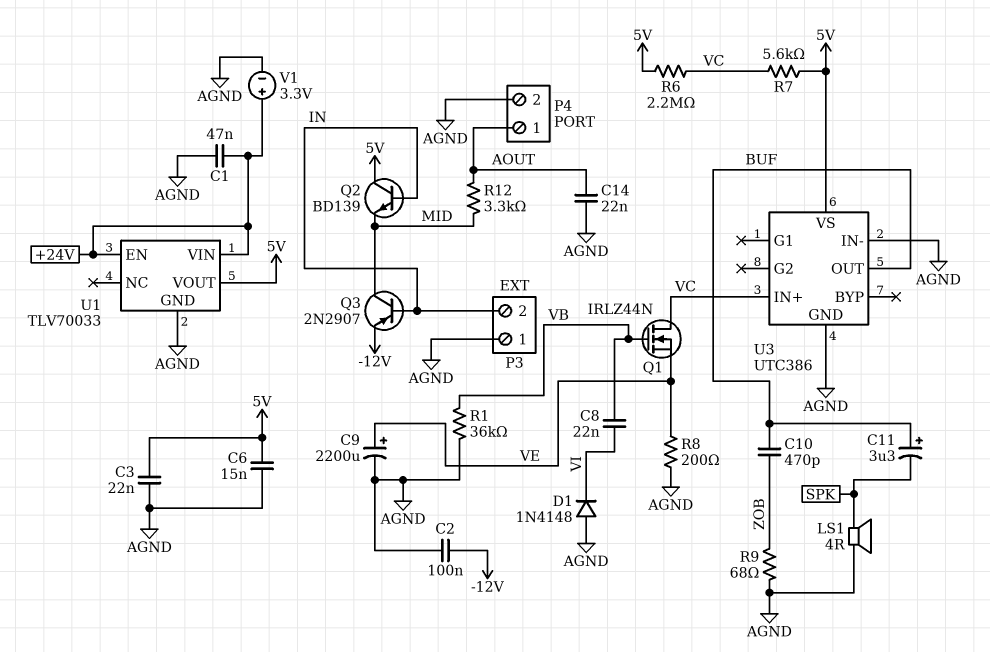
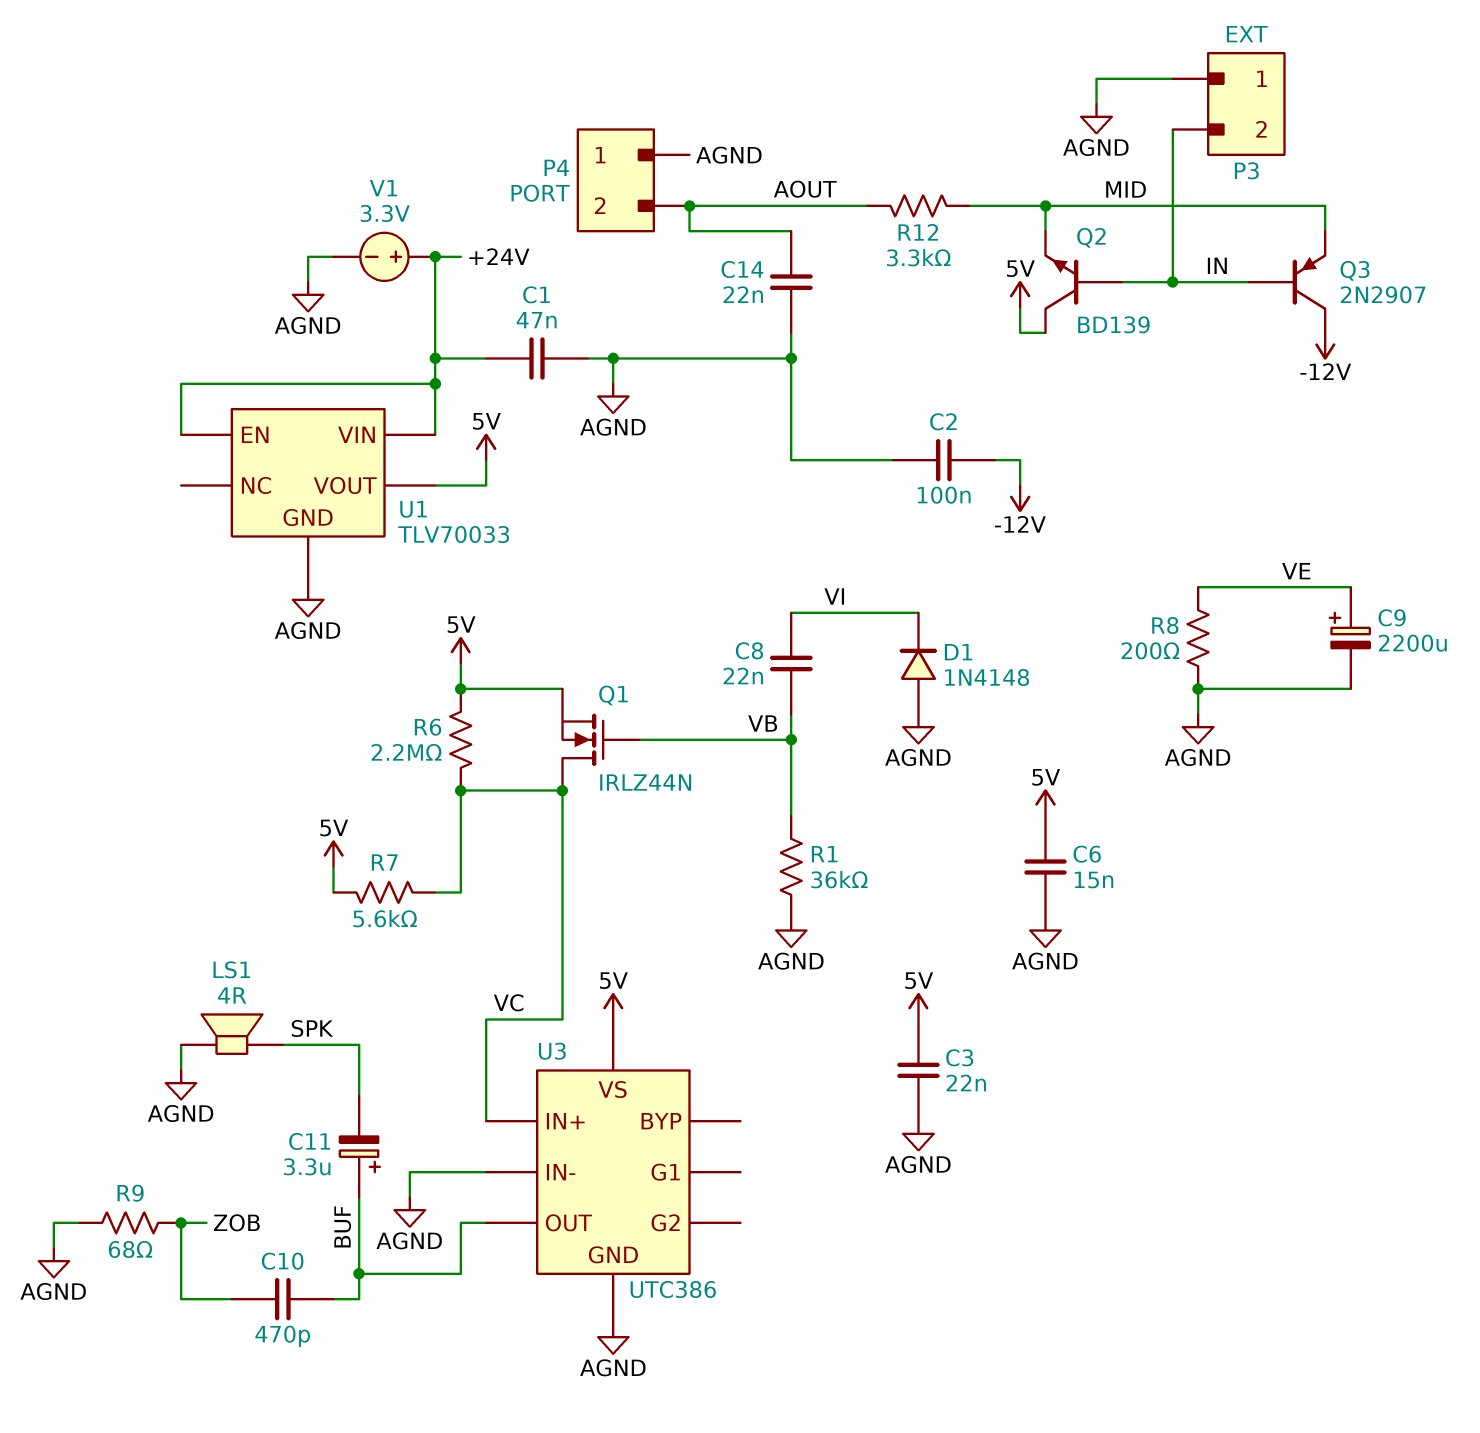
P4 pin 1: AOUT -> AGND
P4 pin 2: AGND -> AOUT
Q1: NMOS IRLZ44N (G VB, D VC, S VE) -> NMOS IRLZ44N (G VB, D VC, S 5V)
Q3: PNP 2N2907 (B IN, C MID, E -12V) -> PNP 2N2907 (B IN, C -12V, E MID)

